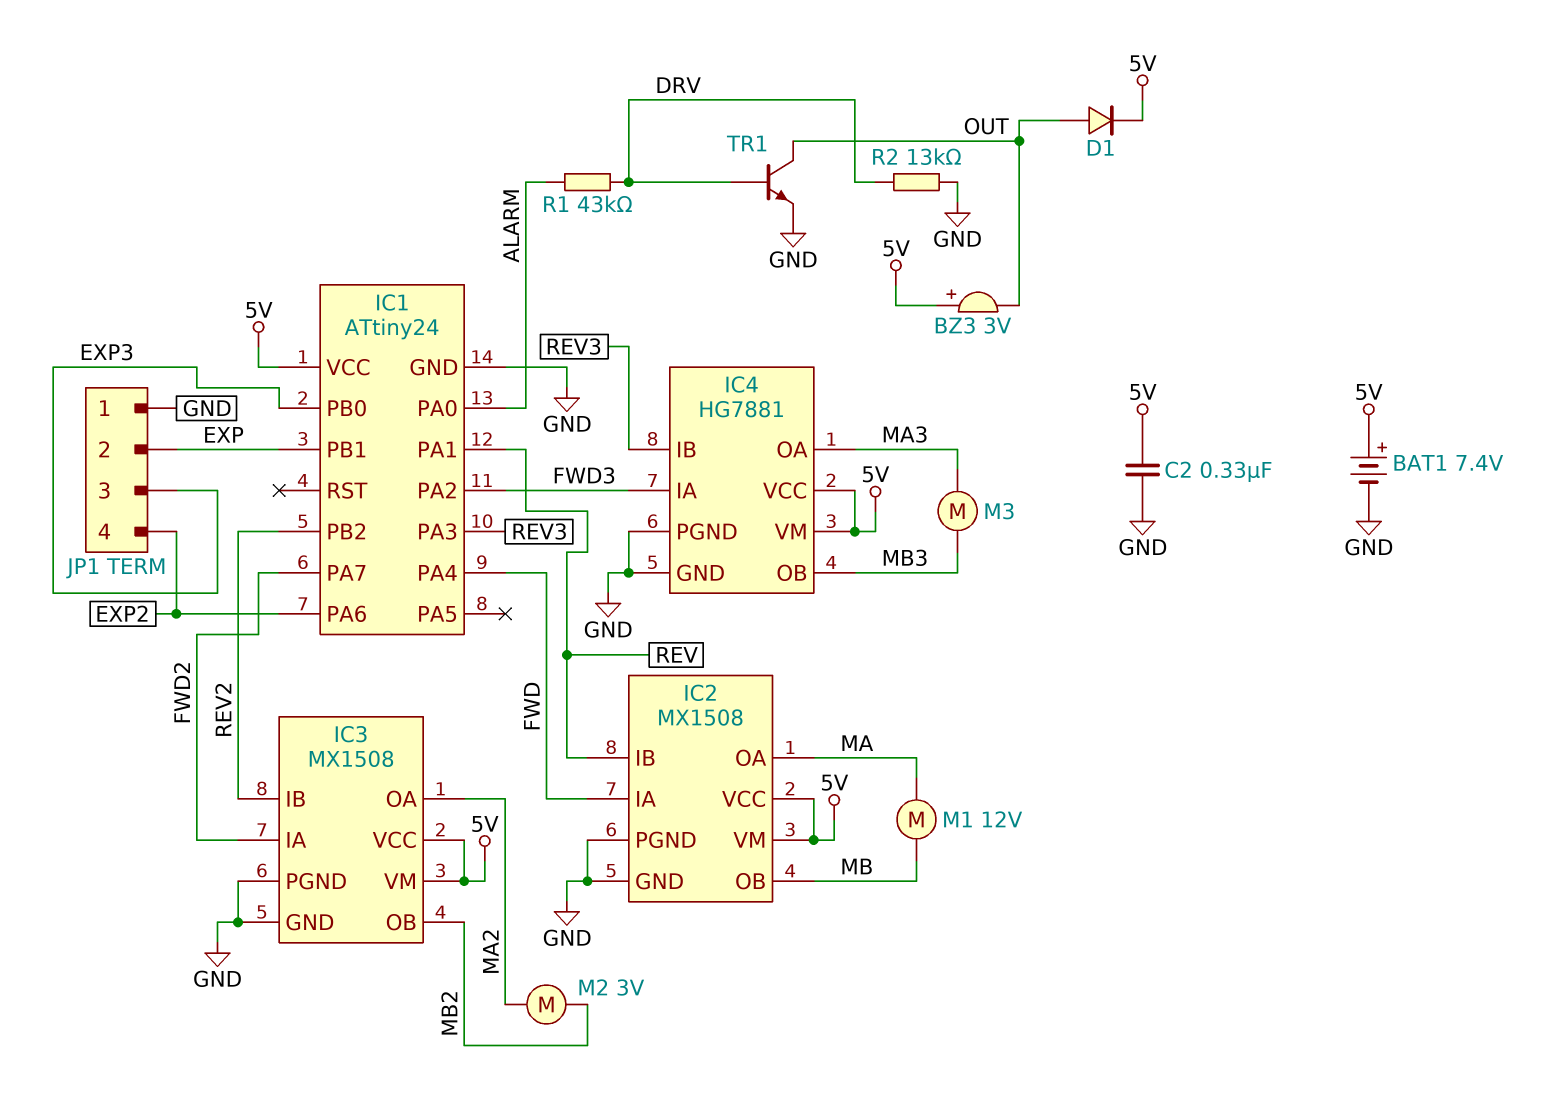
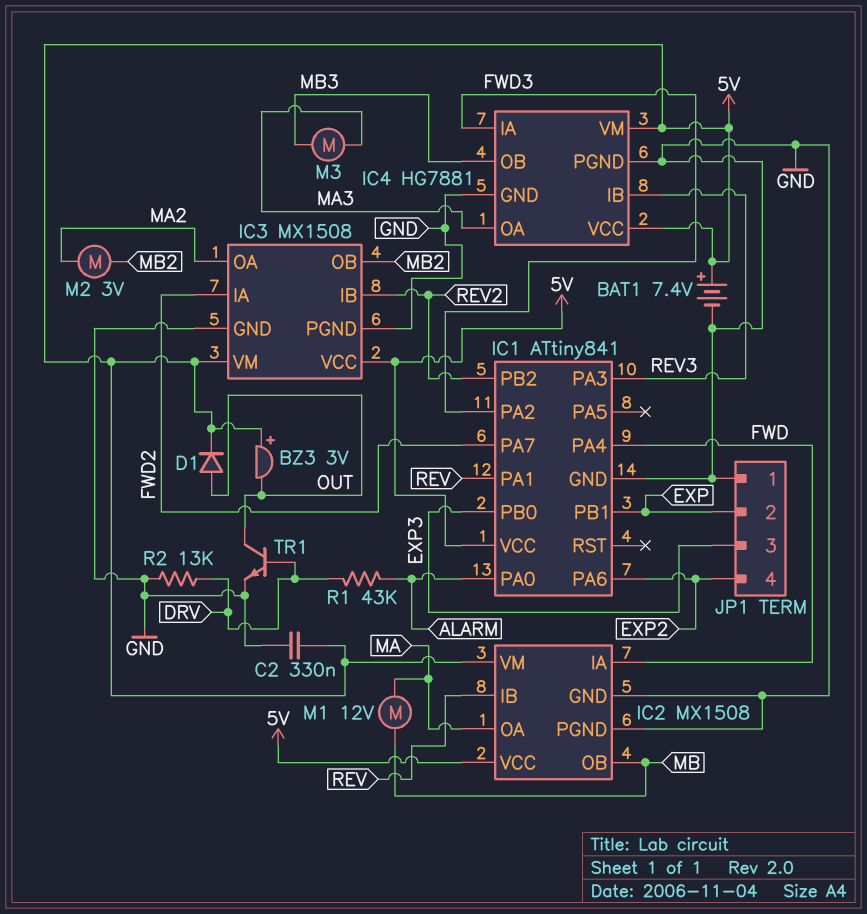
IC1: ATtiny24 -> ATtiny841

